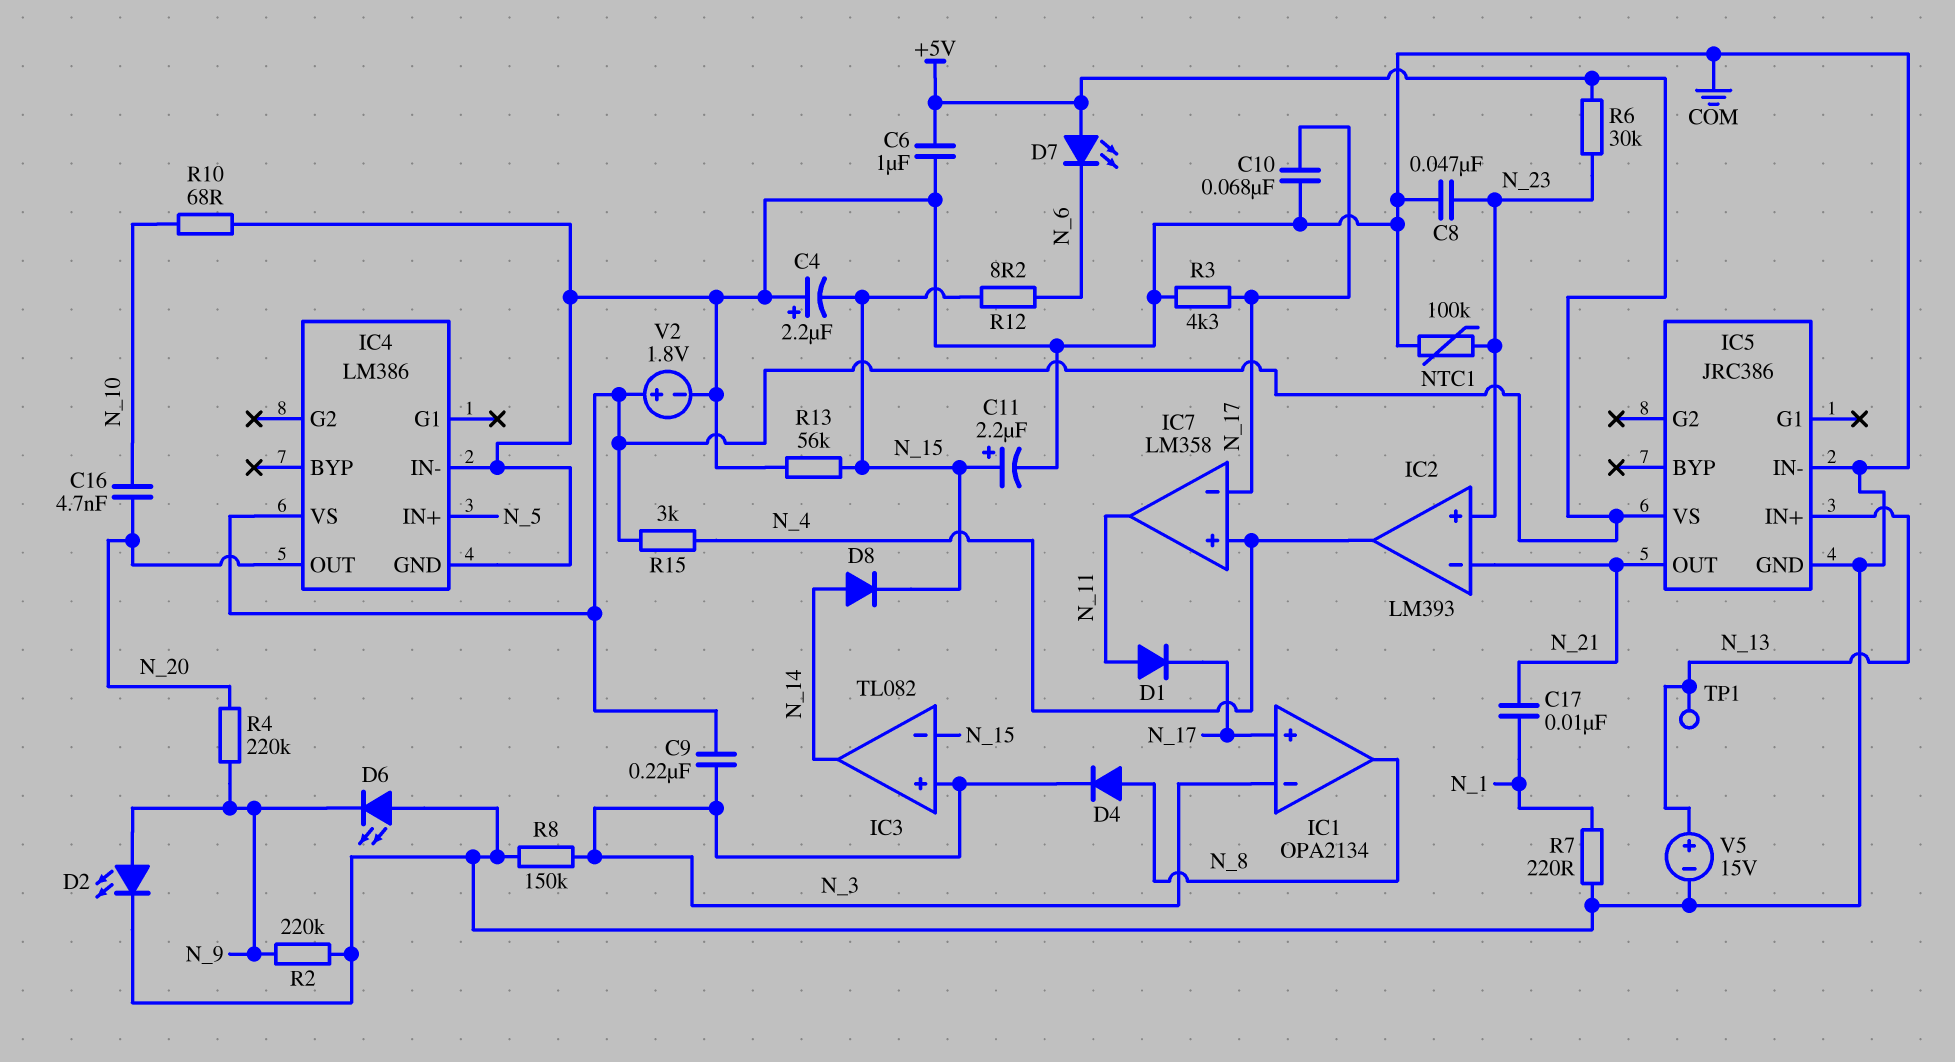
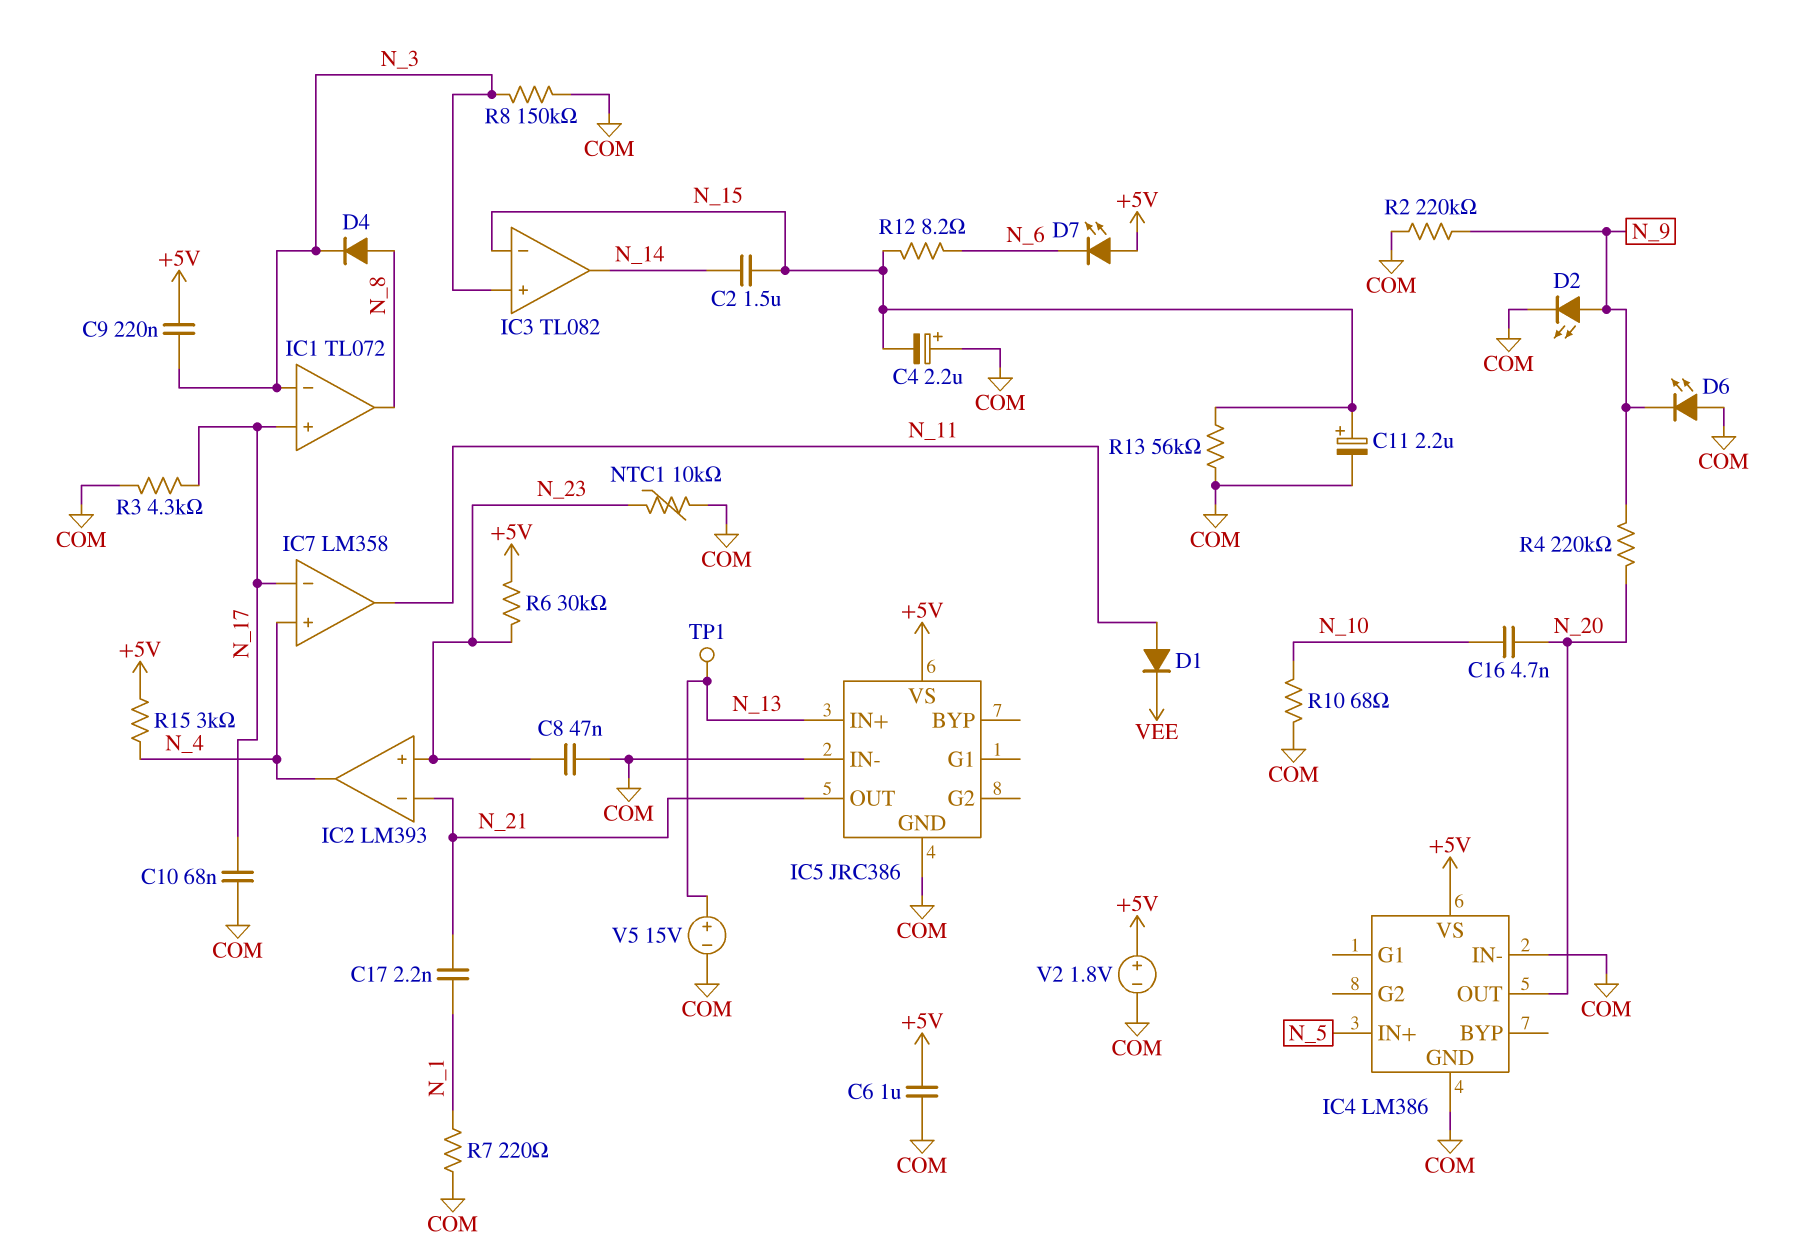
C2: none -> 1.5uF (N_14, N_15)
C17: 10nF (N_1, N_21) -> 2.2nF (N_1, N_21)
D1: diode (A N_11, K N_17) -> diode (A N_11, K VEE)
D8: diode (A N_14, K N_15) -> none
IC1: OPA2134 -> TL072
NTC1: 100k (COM, N_23) -> 10k (COM, N_23)

